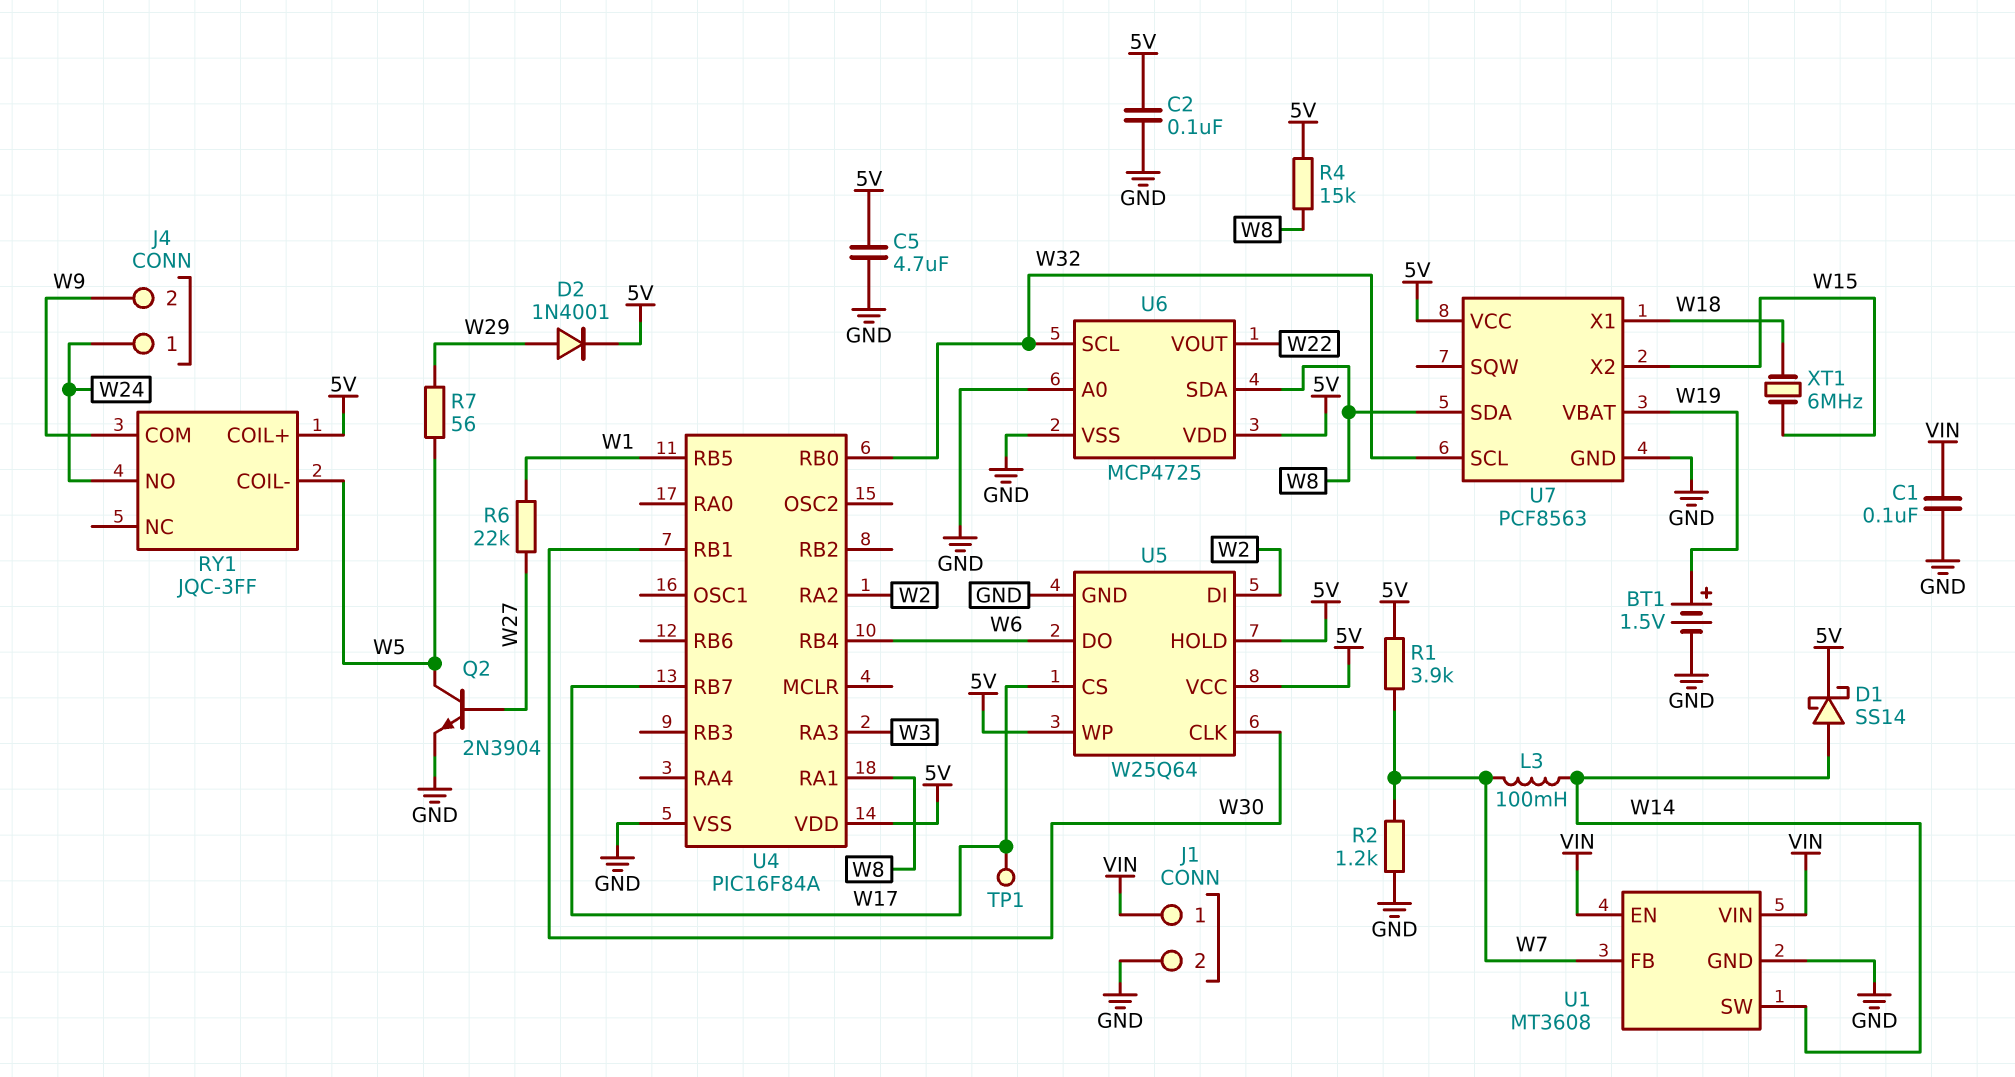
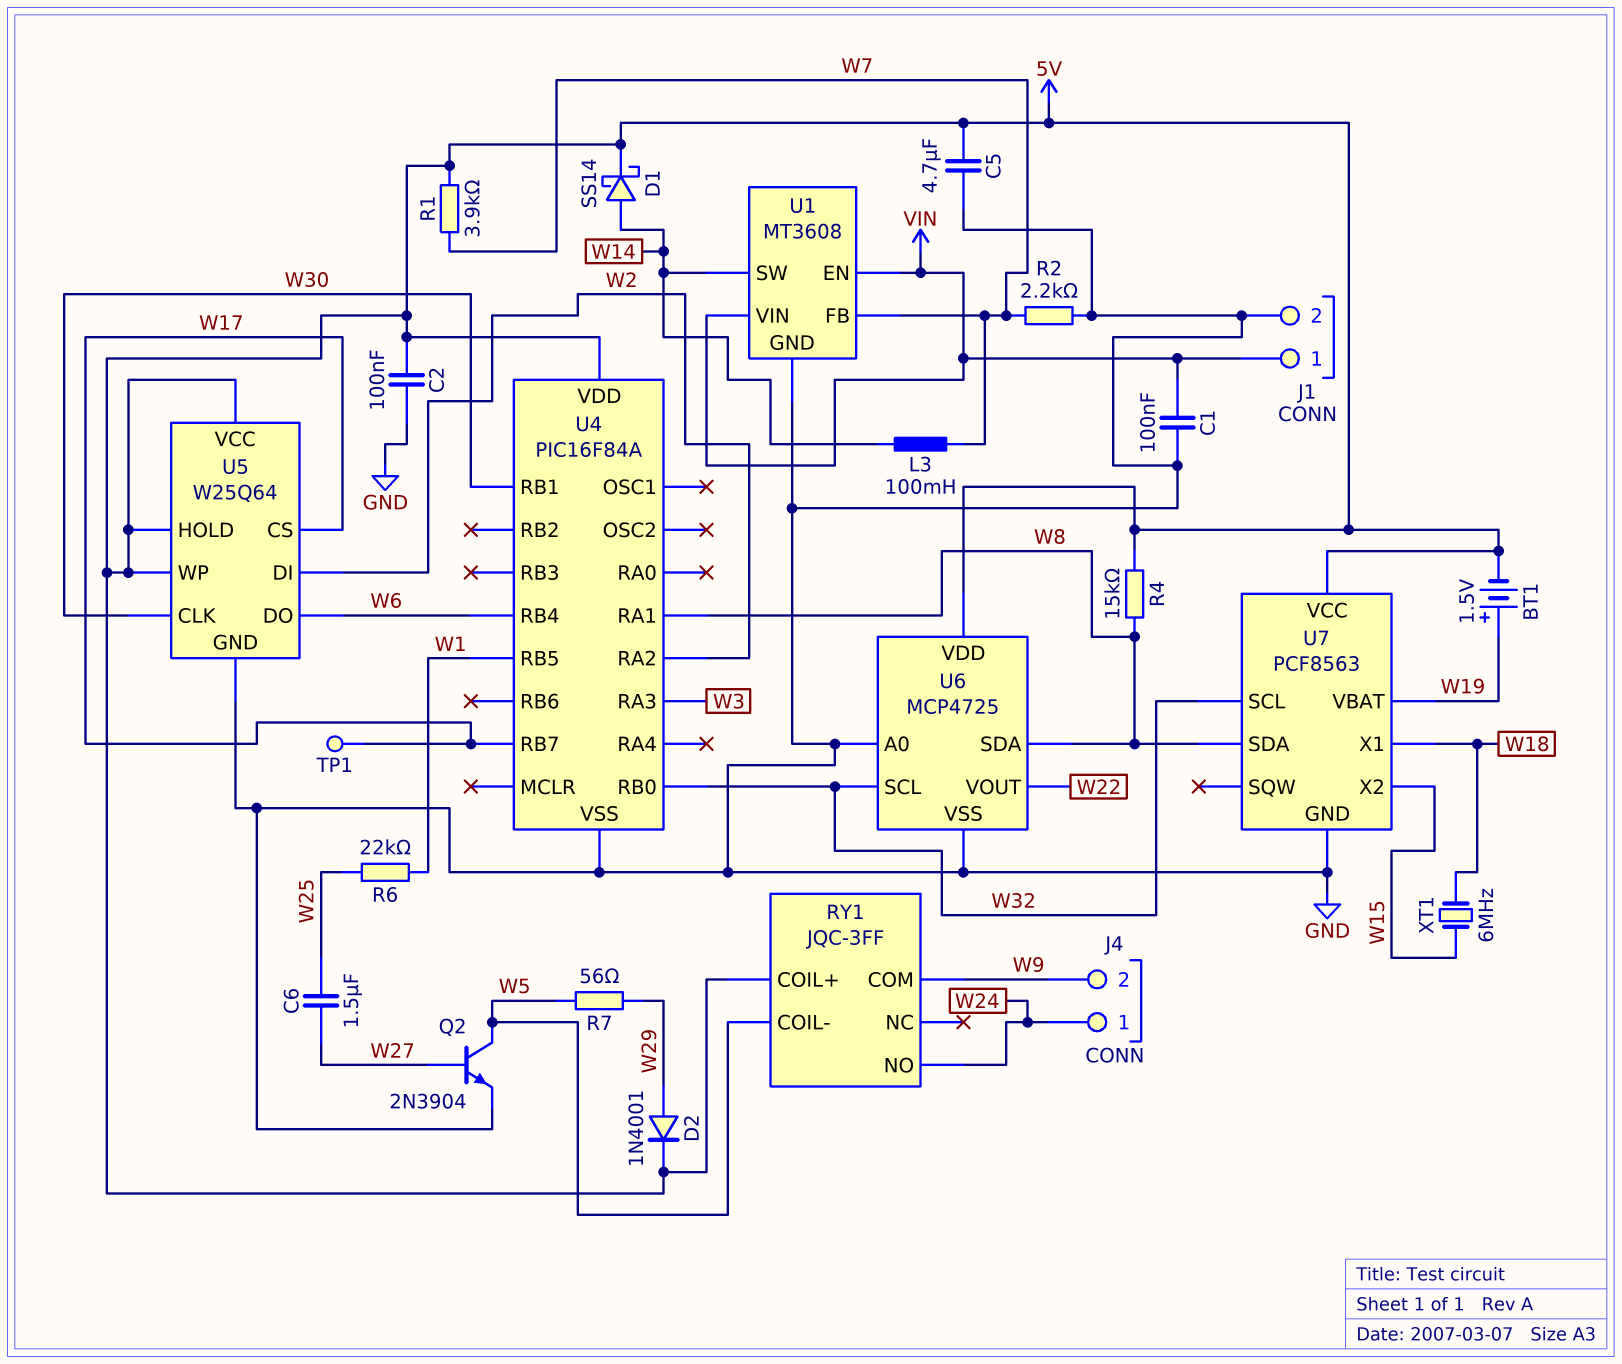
BT1: 1.5V (plus W19, minus GND) -> 1.5V (plus W19, minus 5V)
C6: none -> 1.5uF (W25, W27)
R2: 1.2k (GND, W7) -> 2.2k (GND, W7)
R6: 22k (W1, W27) -> 22k (W1, W25)

